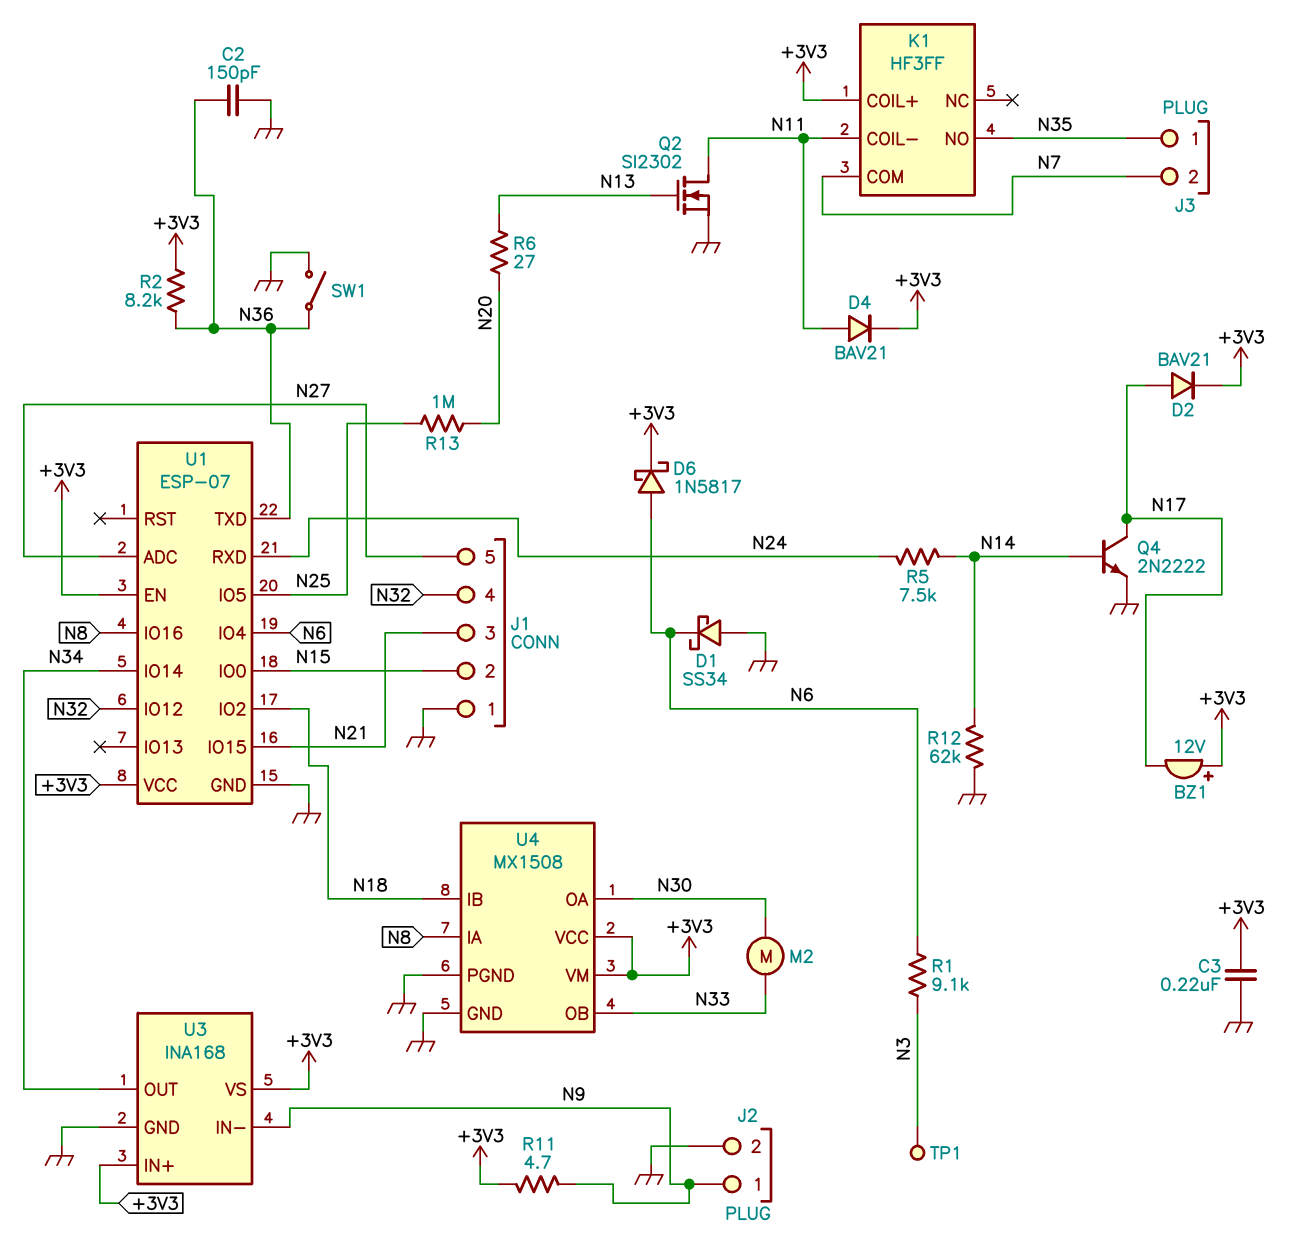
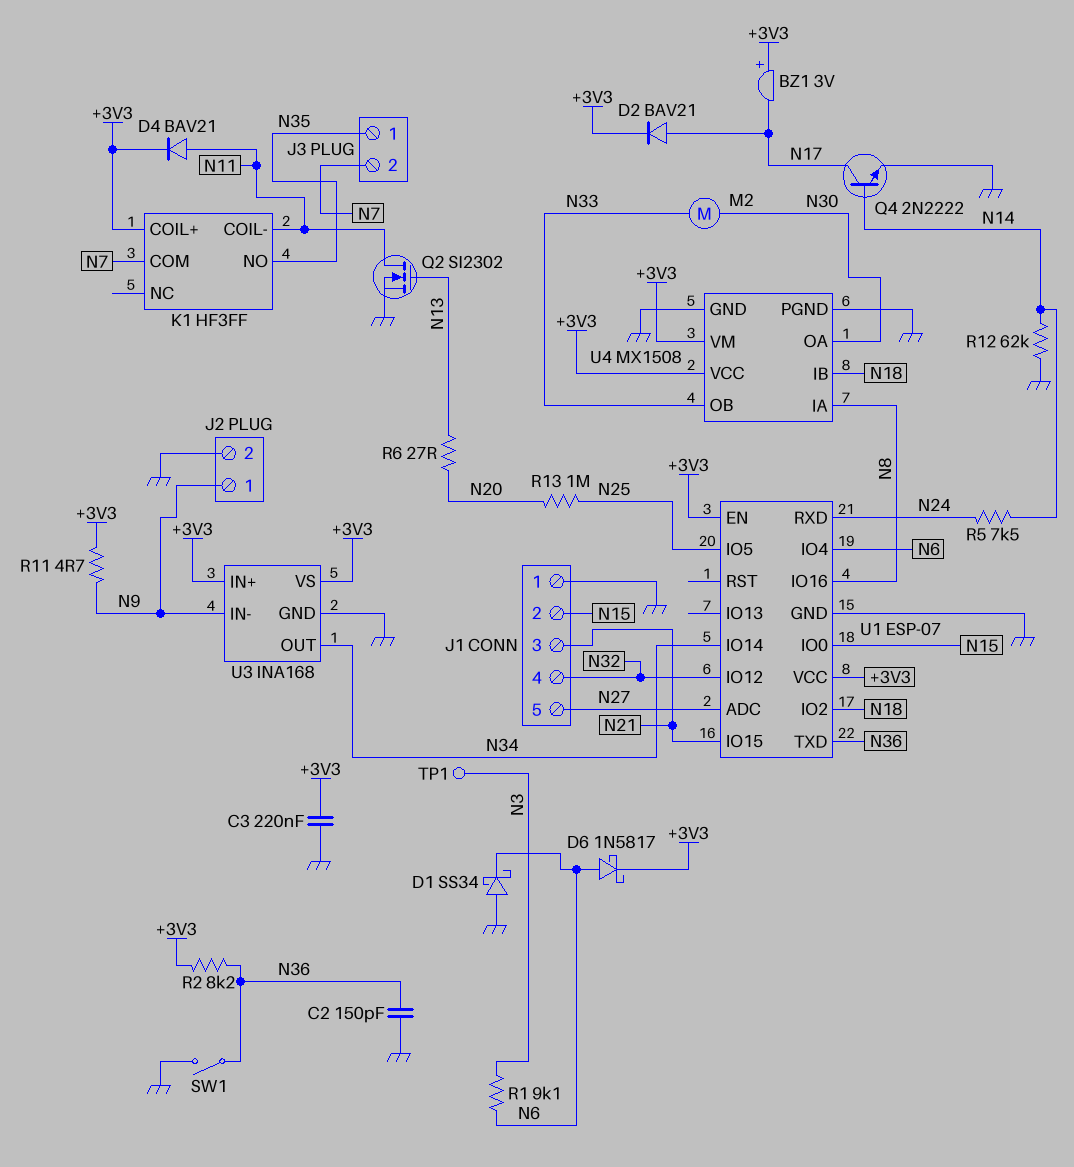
BZ1: buzzer 12V (plus +3V3, minus N17) -> buzzer 3V (plus +3V3, minus N17)

